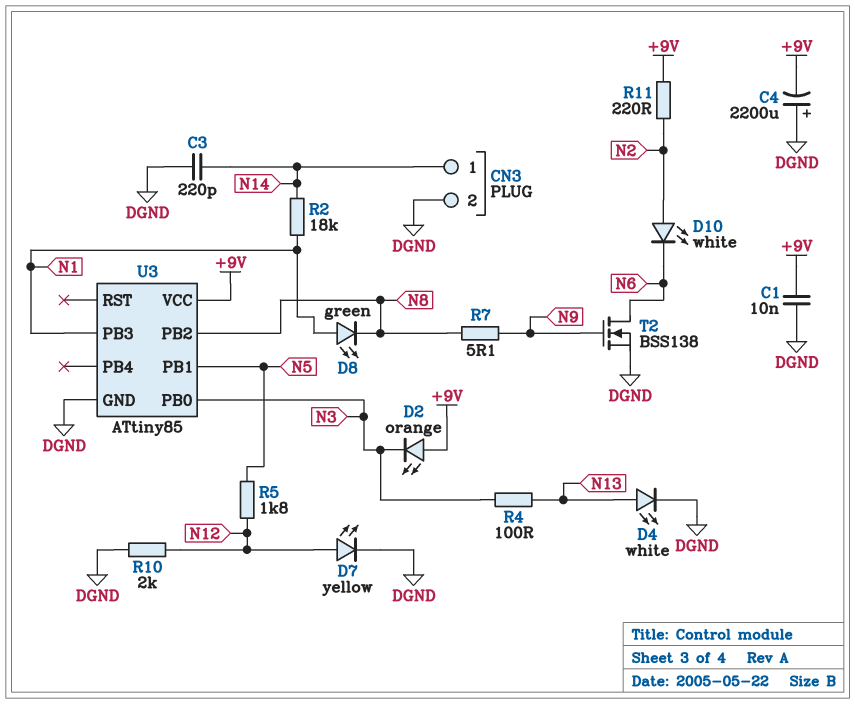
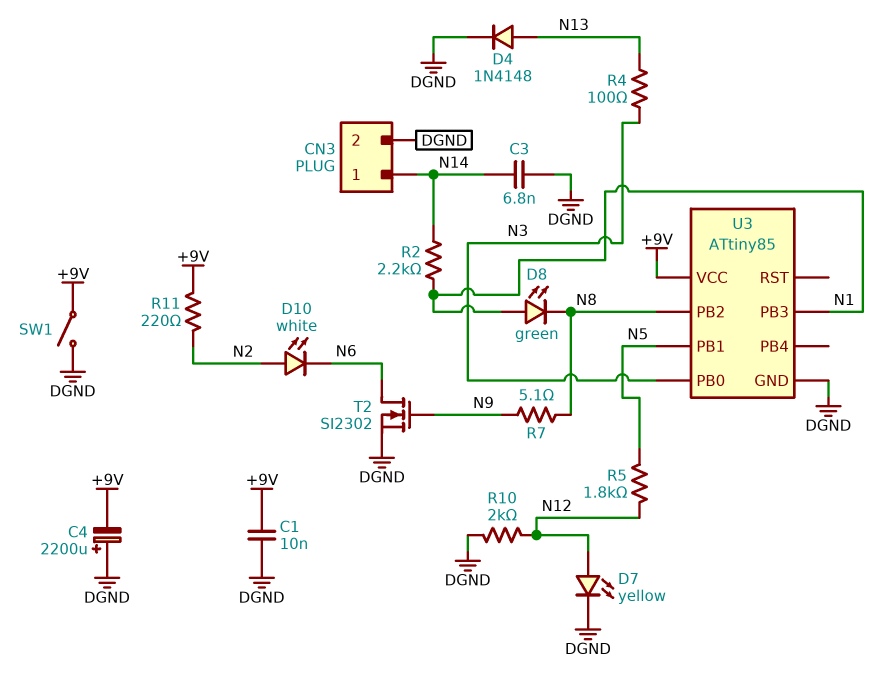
C3: 220pF (DGND, N14) -> 6.8nF (DGND, N14)
D2: LED orange (A +9V, K N3) -> none
D4: LED white (A N13, K DGND) -> diode 1N4148 (A N13, K DGND)
R2: 18k (N1, N14) -> 2.2k (N1, N14)
SW1: none -> switch (+9V, DGND)
T2: NMOS BSS138 (G N9, D N6, S DGND) -> NMOS SI2302 (G N9, D N6, S DGND)

